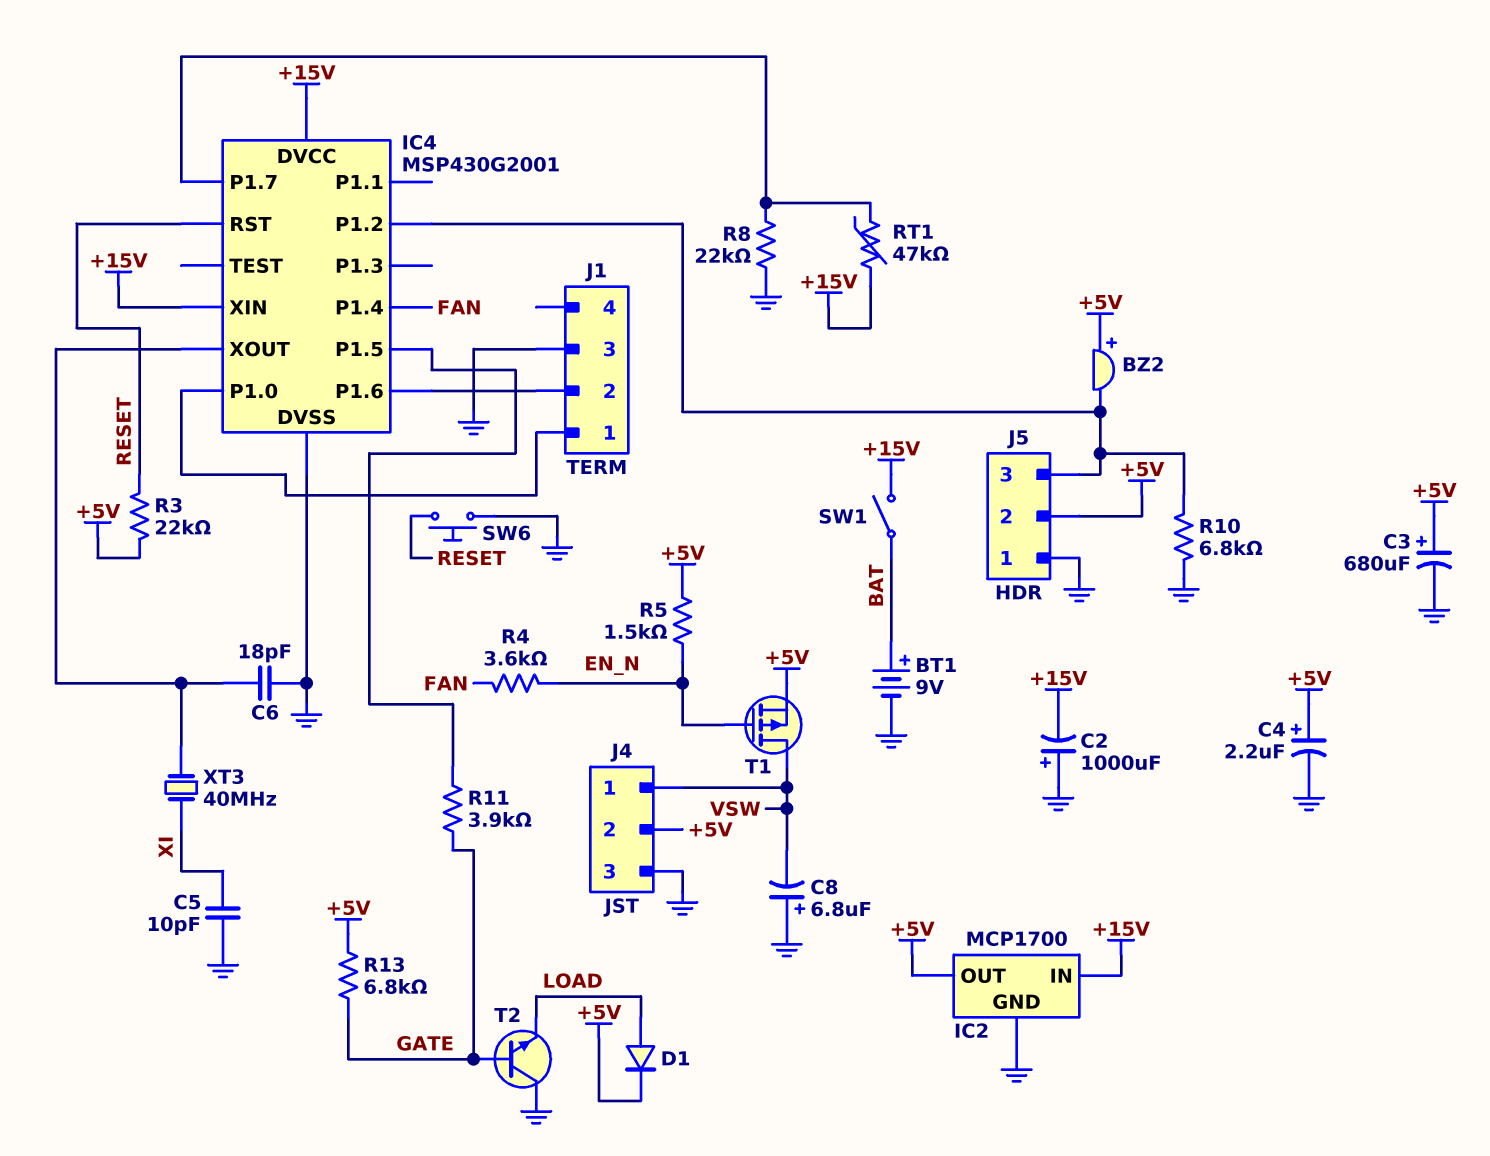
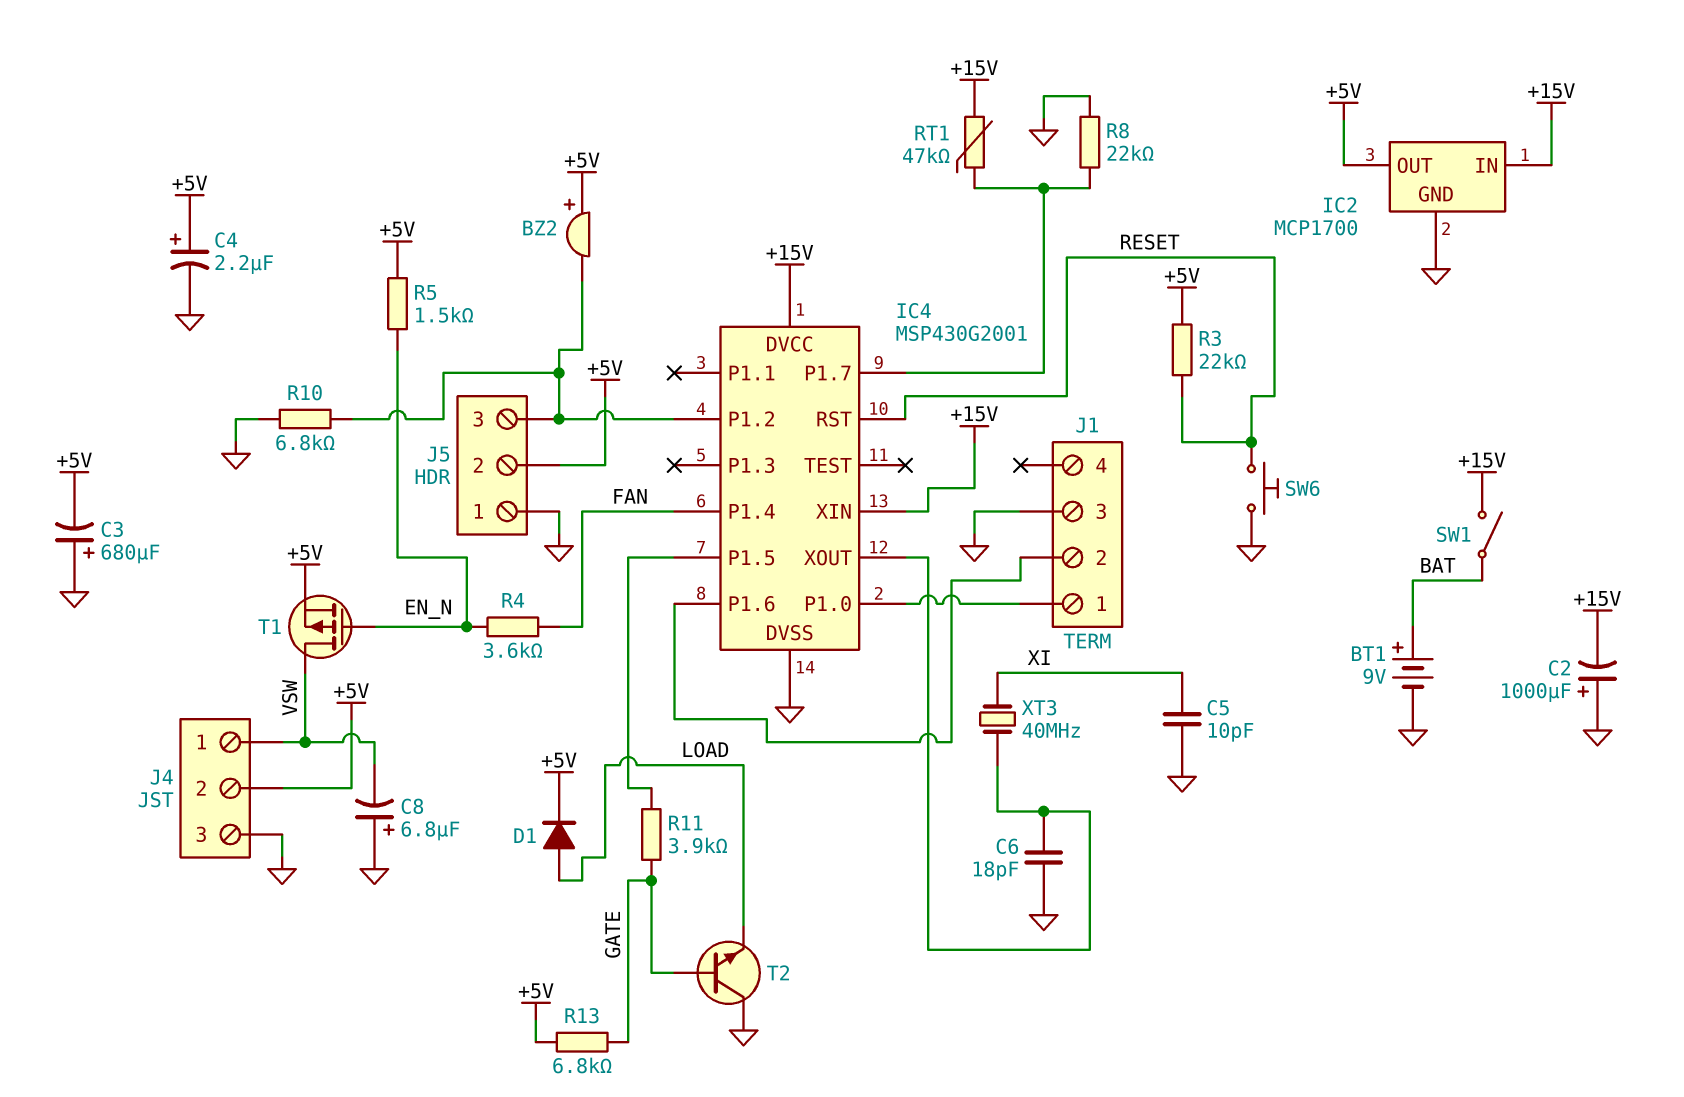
C3: 680uF (plus +5V, minus GND) -> 680uF (plus GND, minus +5V)

